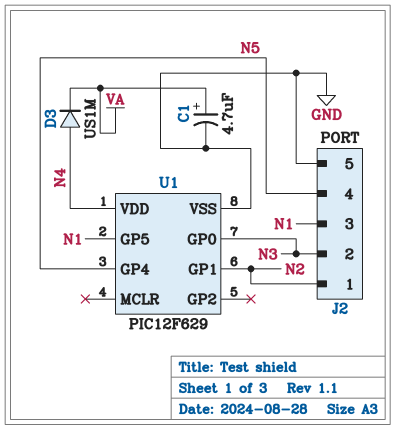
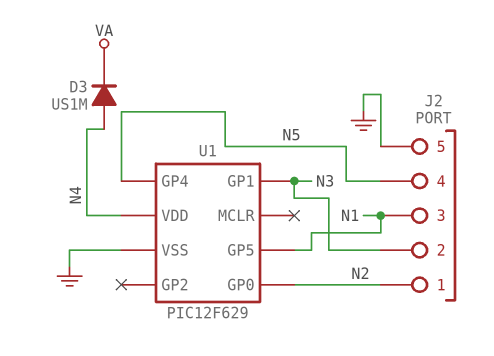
C1: 4.7uF (plus VA, minus GND) -> none
U1 pin GP0: N3 -> N2
U1 pin GP1: N2 -> N3

